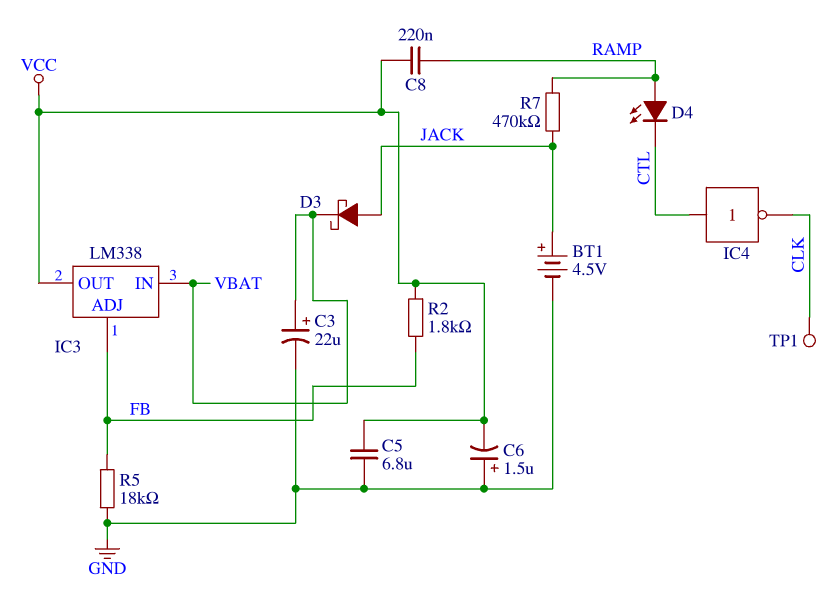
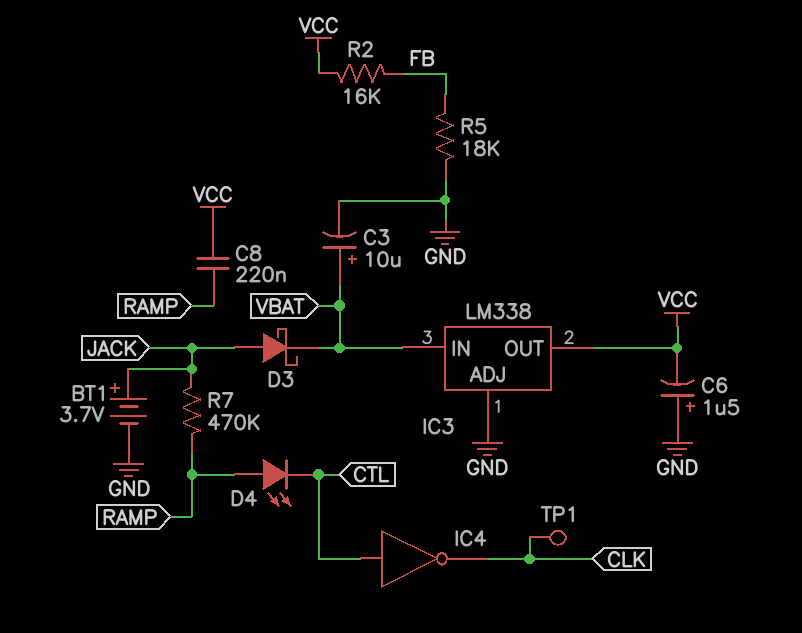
BT1: 4.5V (plus JACK, minus GND) -> 3.7V (plus JACK, minus GND)
C3: 22uF (plus VBAT, minus GND) -> 10uF (plus VBAT, minus GND)
C5: 6.8uF (GND, VCC) -> none
IC3 pin ADJ: FB -> GND
R2: 1.8k (FB, VCC) -> 16k (FB, VCC)

